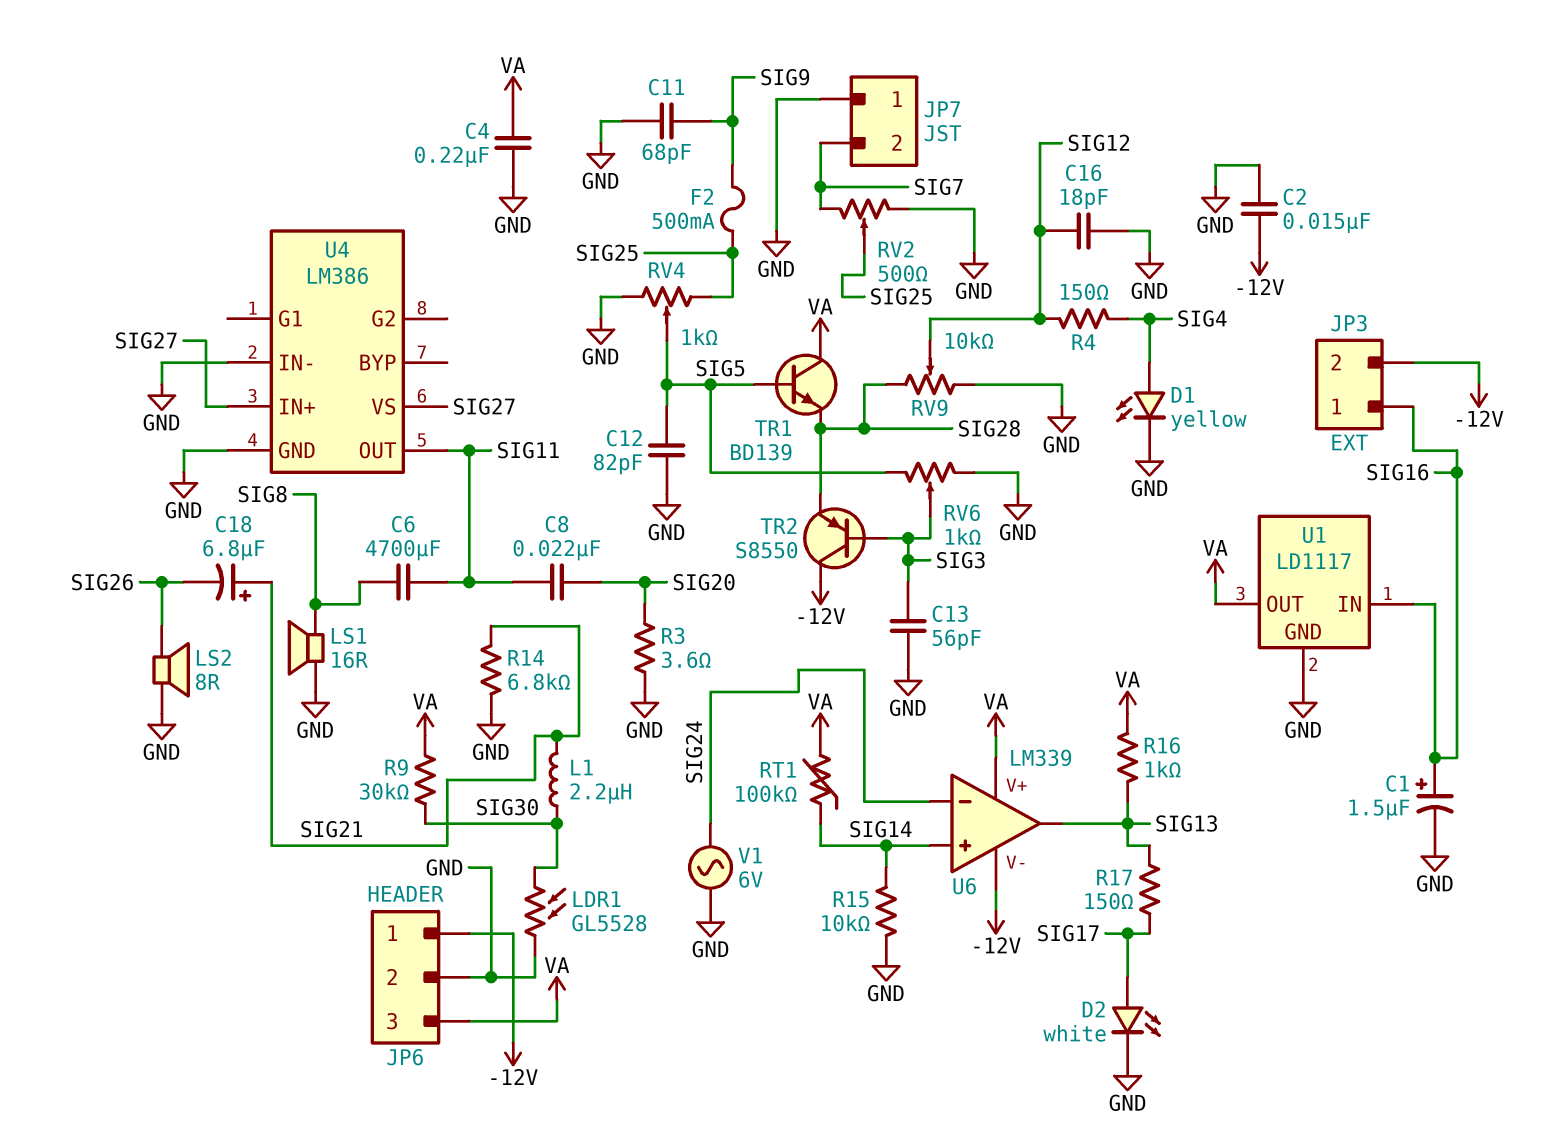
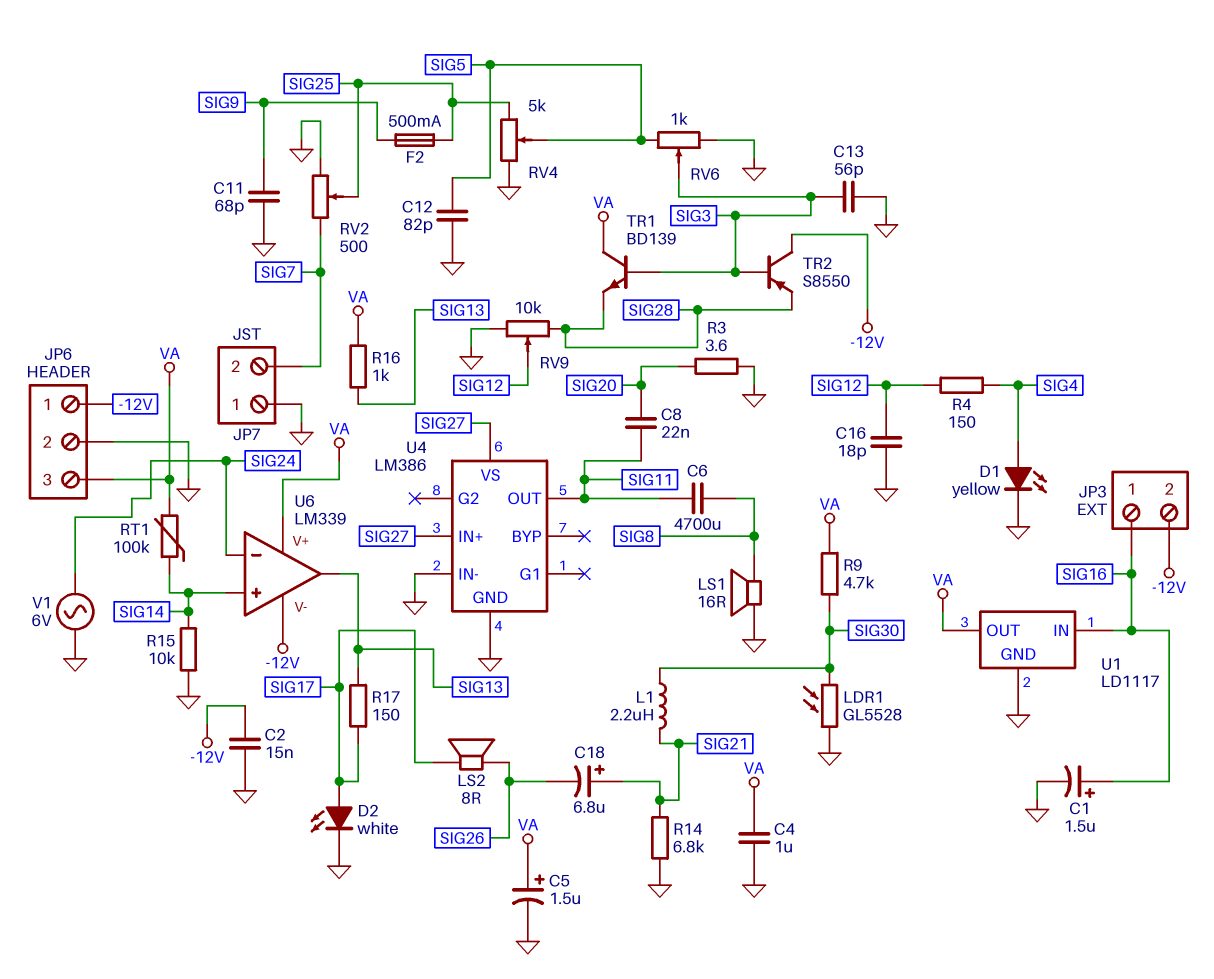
C4: 220nF (GND, VA) -> 1uF (GND, VA)
C5: none -> 1.5uF (plus VA, minus GND)
LS2: speaker 8R (GND, SIG26) -> speaker 8R (SIG17, SIG26)
R9: 30k (SIG30, VA) -> 4.7k (SIG30, VA)
RV4: 1k (GND, SIG25, wiper SIG5) -> 5k (GND, SIG25, wiper SIG5)
TR1: NPN BD139 (B SIG5, C VA, E SIG28) -> NPN BD139 (B SIG3, C VA, E SIG28)

